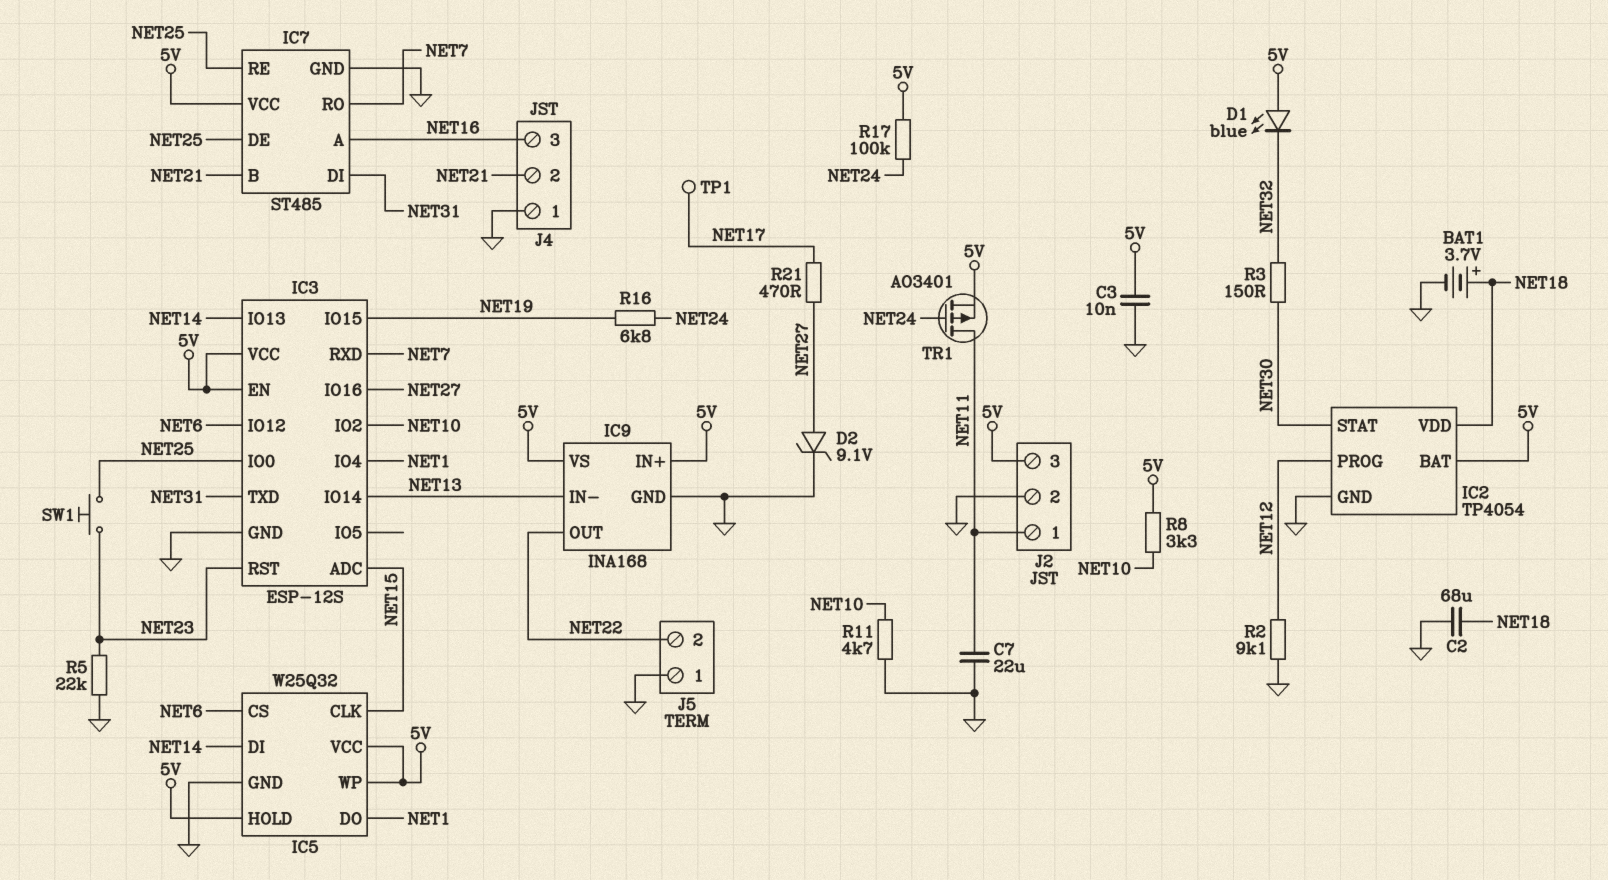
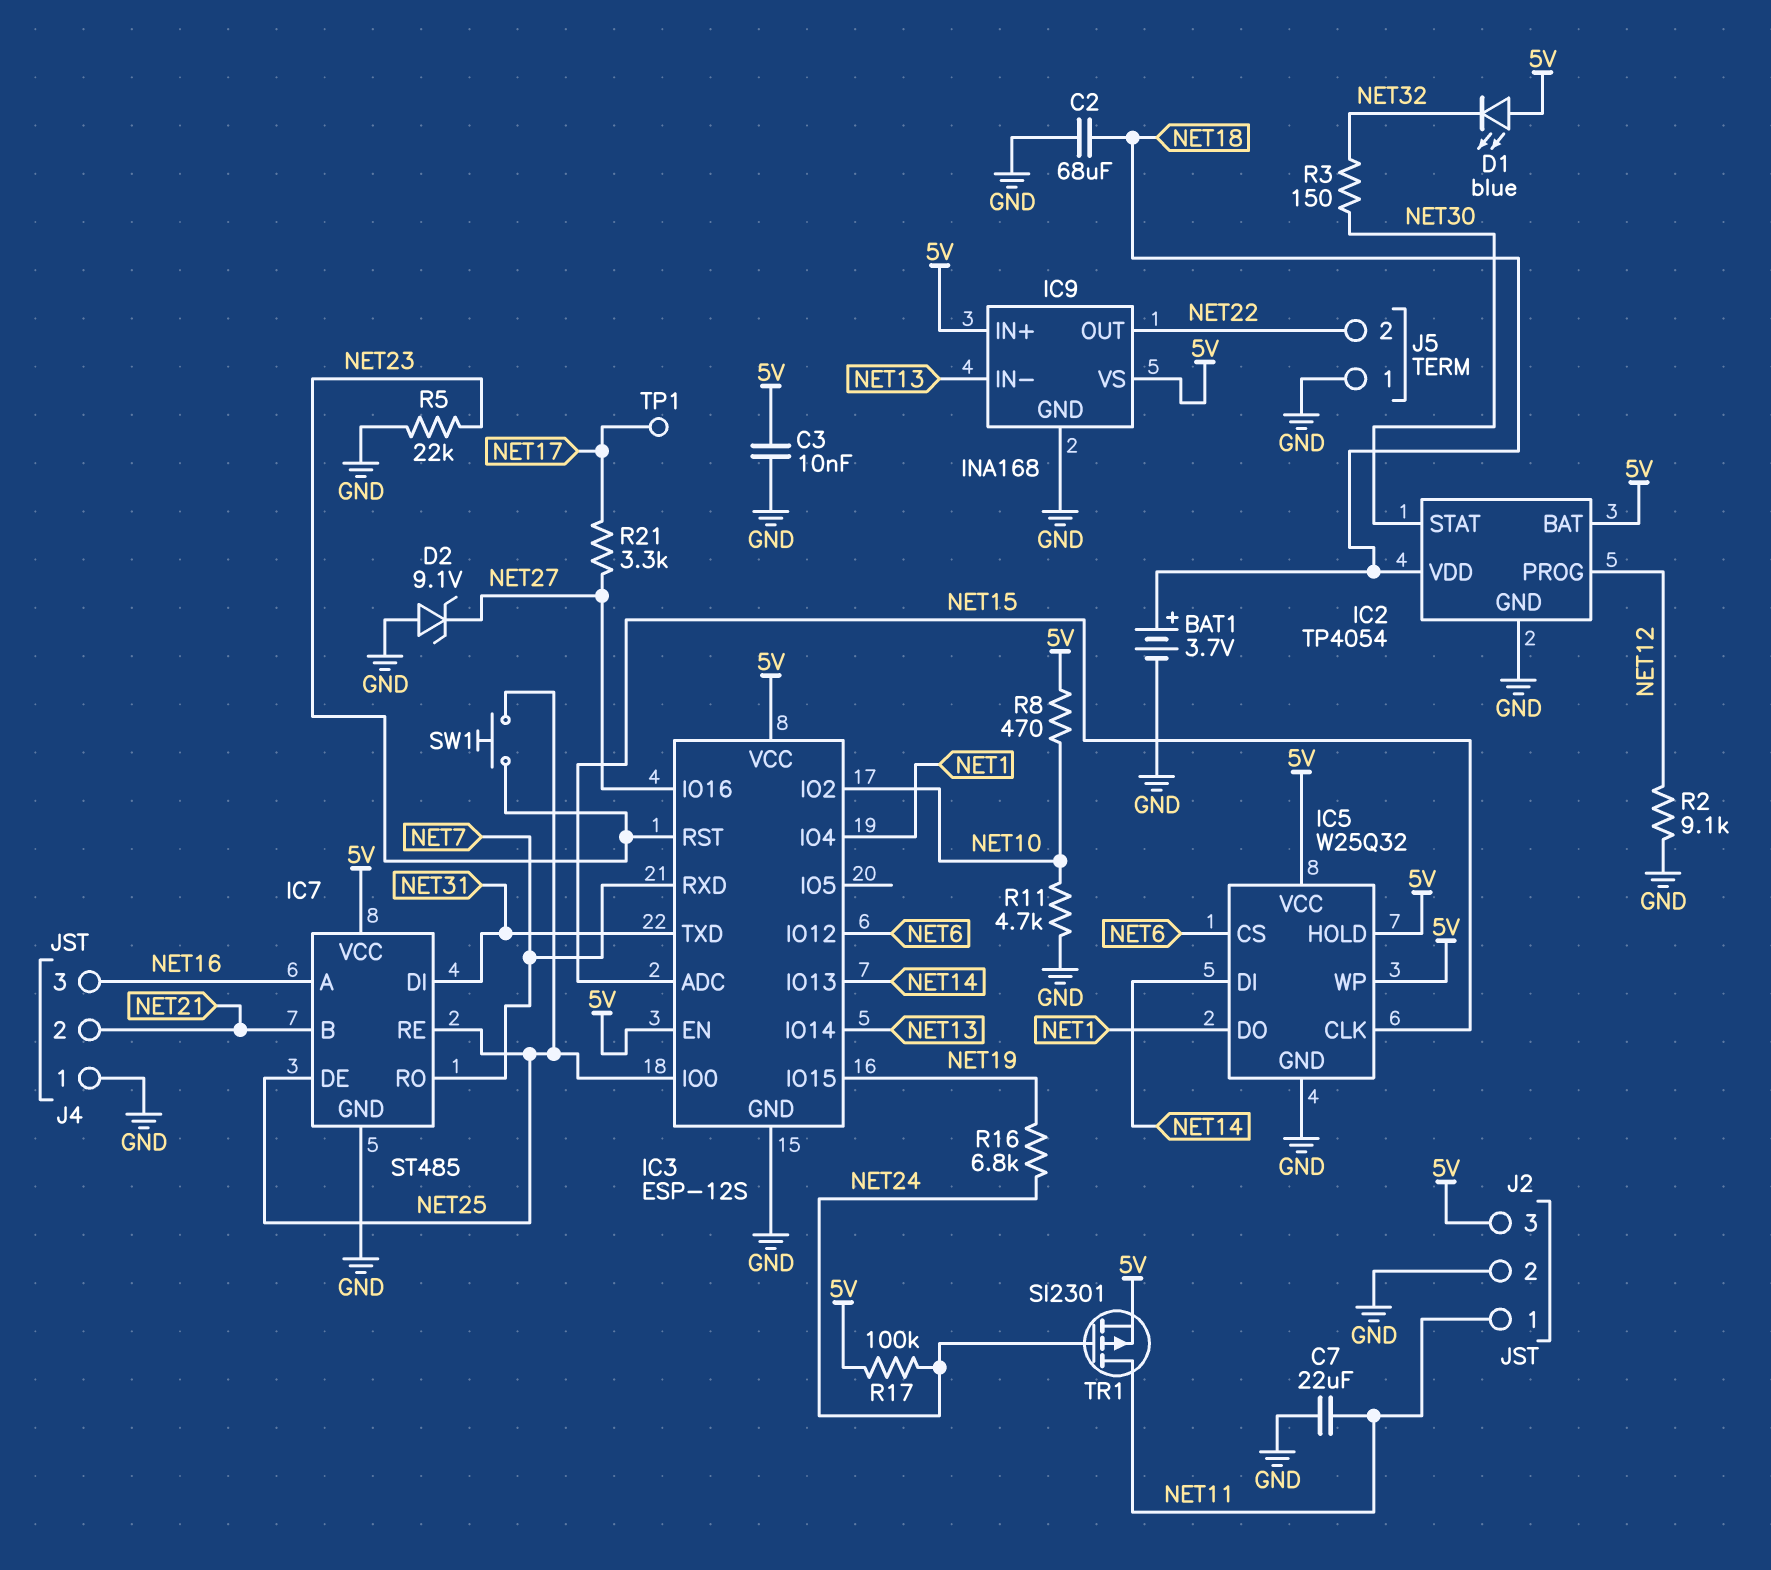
D2: zener 9.1V (A NET27, K GND) -> zener 9.1V (A GND, K NET27)
R8: 3.3k (5V, NET10) -> 470 (5V, NET10)
R21: 470 (NET17, NET27) -> 3.3k (NET17, NET27)
TR1: PMOS AO3401 (G NET24, D NET11, S 5V) -> PMOS SI2301 (G NET24, D NET11, S 5V)

